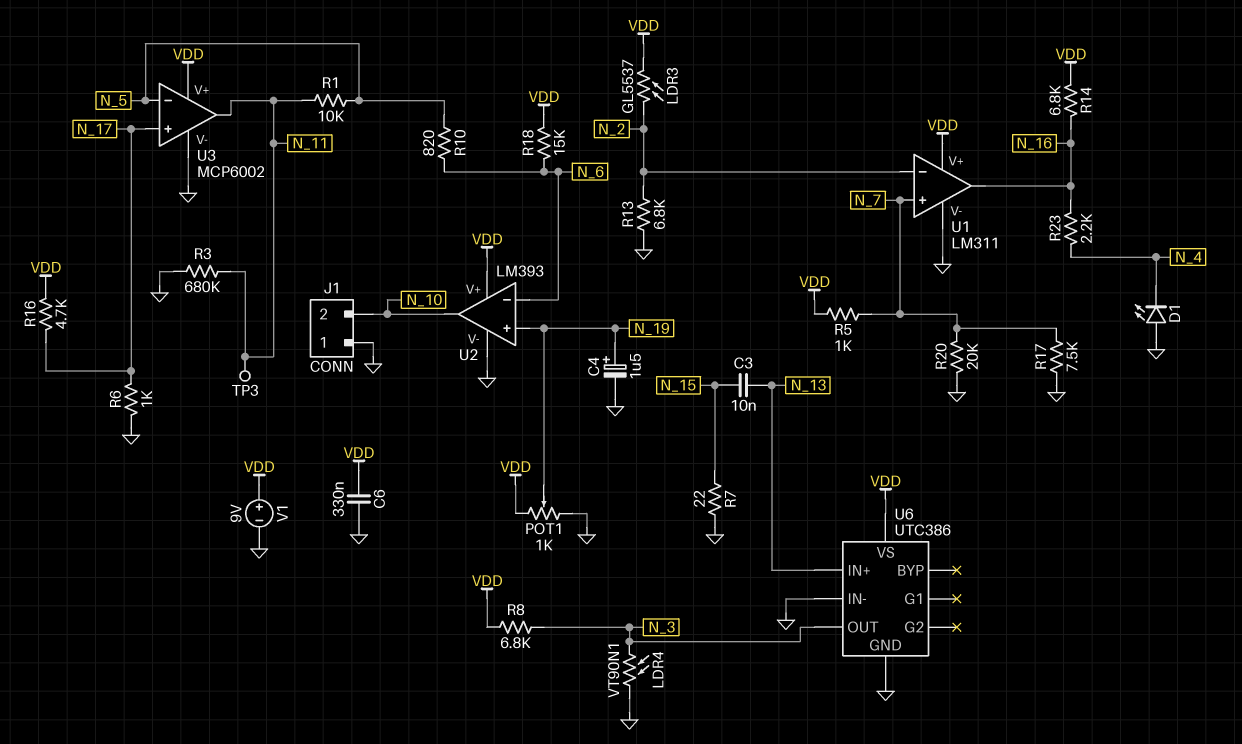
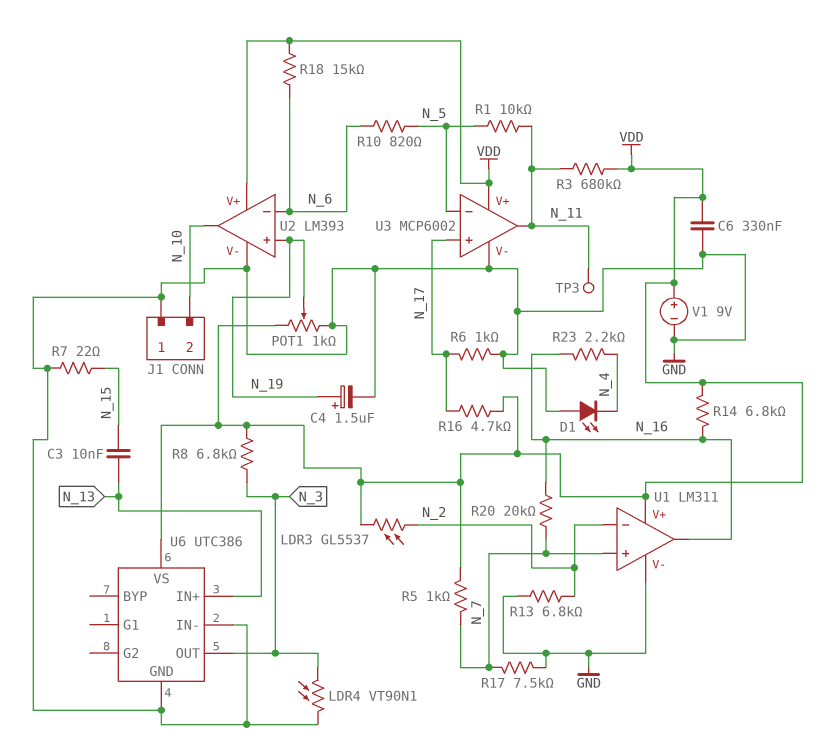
R3: 680k (GND, N_11) -> 680k (N_11, VDD)
R20: 20k (GND, N_7) -> 20k (N_7, N_16)

